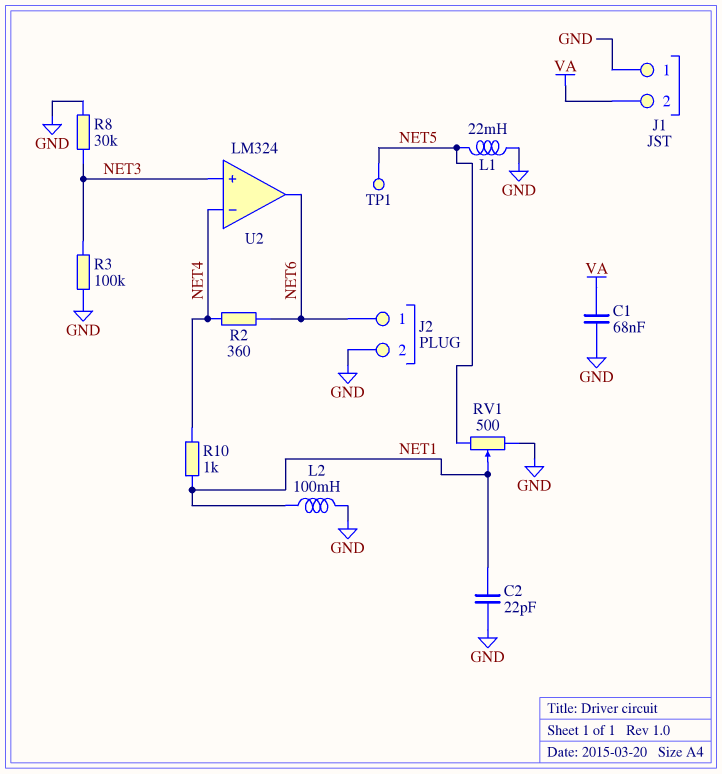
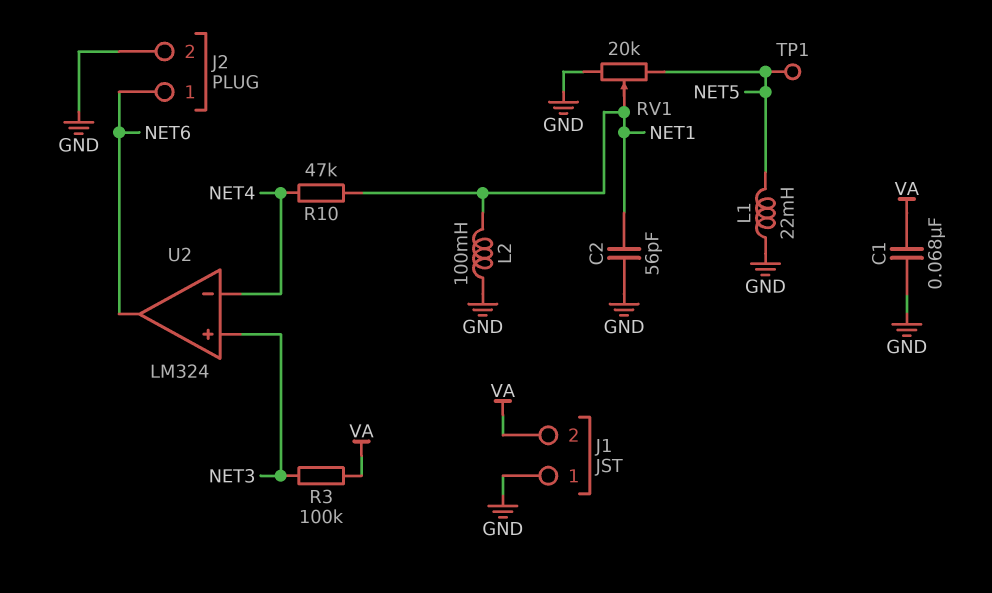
C2: 22pF (GND, NET1) -> 56pF (GND, NET1)
R2: 360 (NET4, NET6) -> none
R3: 100k (GND, NET3) -> 100k (NET3, VA)
R8: 30k (GND, NET3) -> none
R10: 1k (NET1, NET4) -> 47k (NET1, NET4)
RV1: 500 (GND, NET5, wiper NET1) -> 20k (GND, NET5, wiper NET1)

